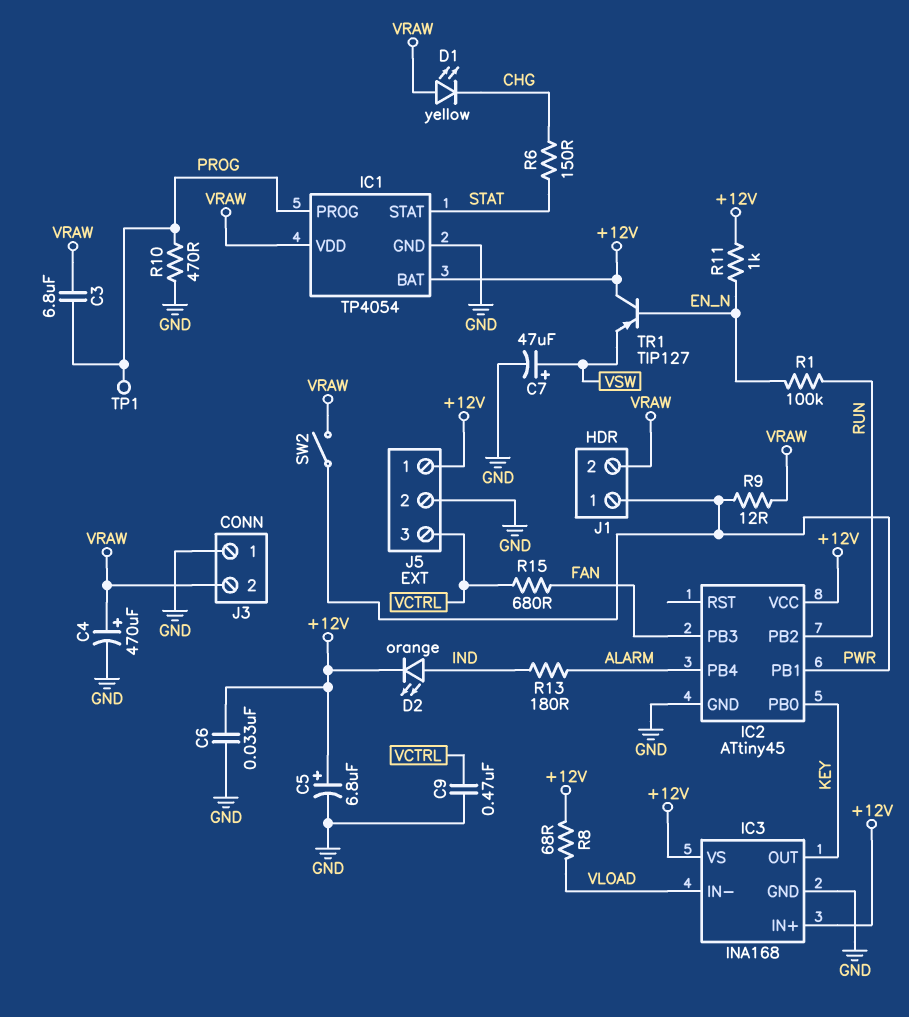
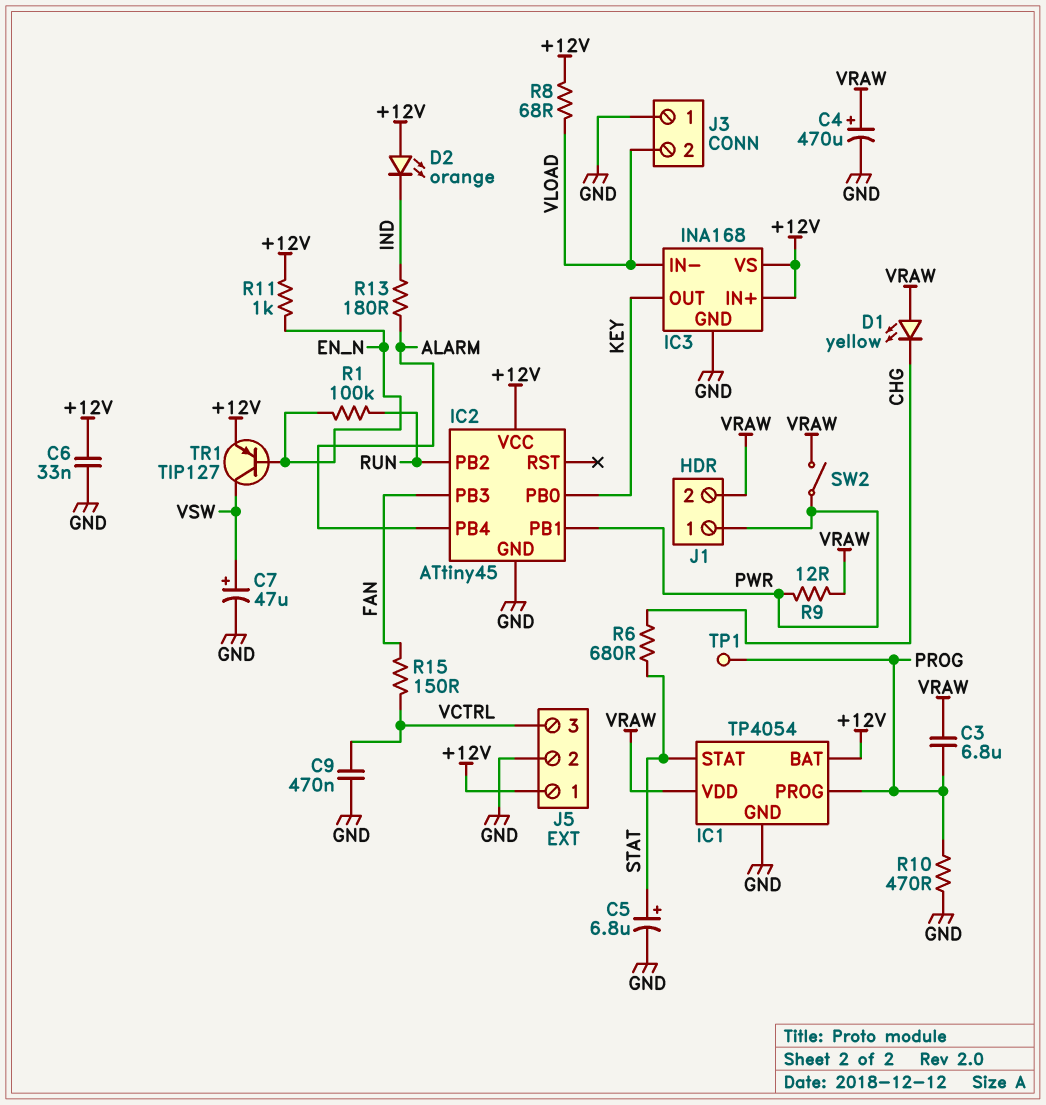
C5: 6.8uF (plus +12V, minus GND) -> 6.8uF (plus STAT, minus GND)
D2: LED orange (A IND, K +12V) -> LED orange (A +12V, K IND)
J3 pin 2: VRAW -> VLOAD
R6: 150 (CHG, STAT) -> 680 (CHG, STAT)
R15: 680 (FAN, VCTRL) -> 150 (FAN, VCTRL)
TR1: PNP TIP127 (B EN_N, C +12V, E VSW) -> PNP TIP127 (B EN_N, C VSW, E +12V)

